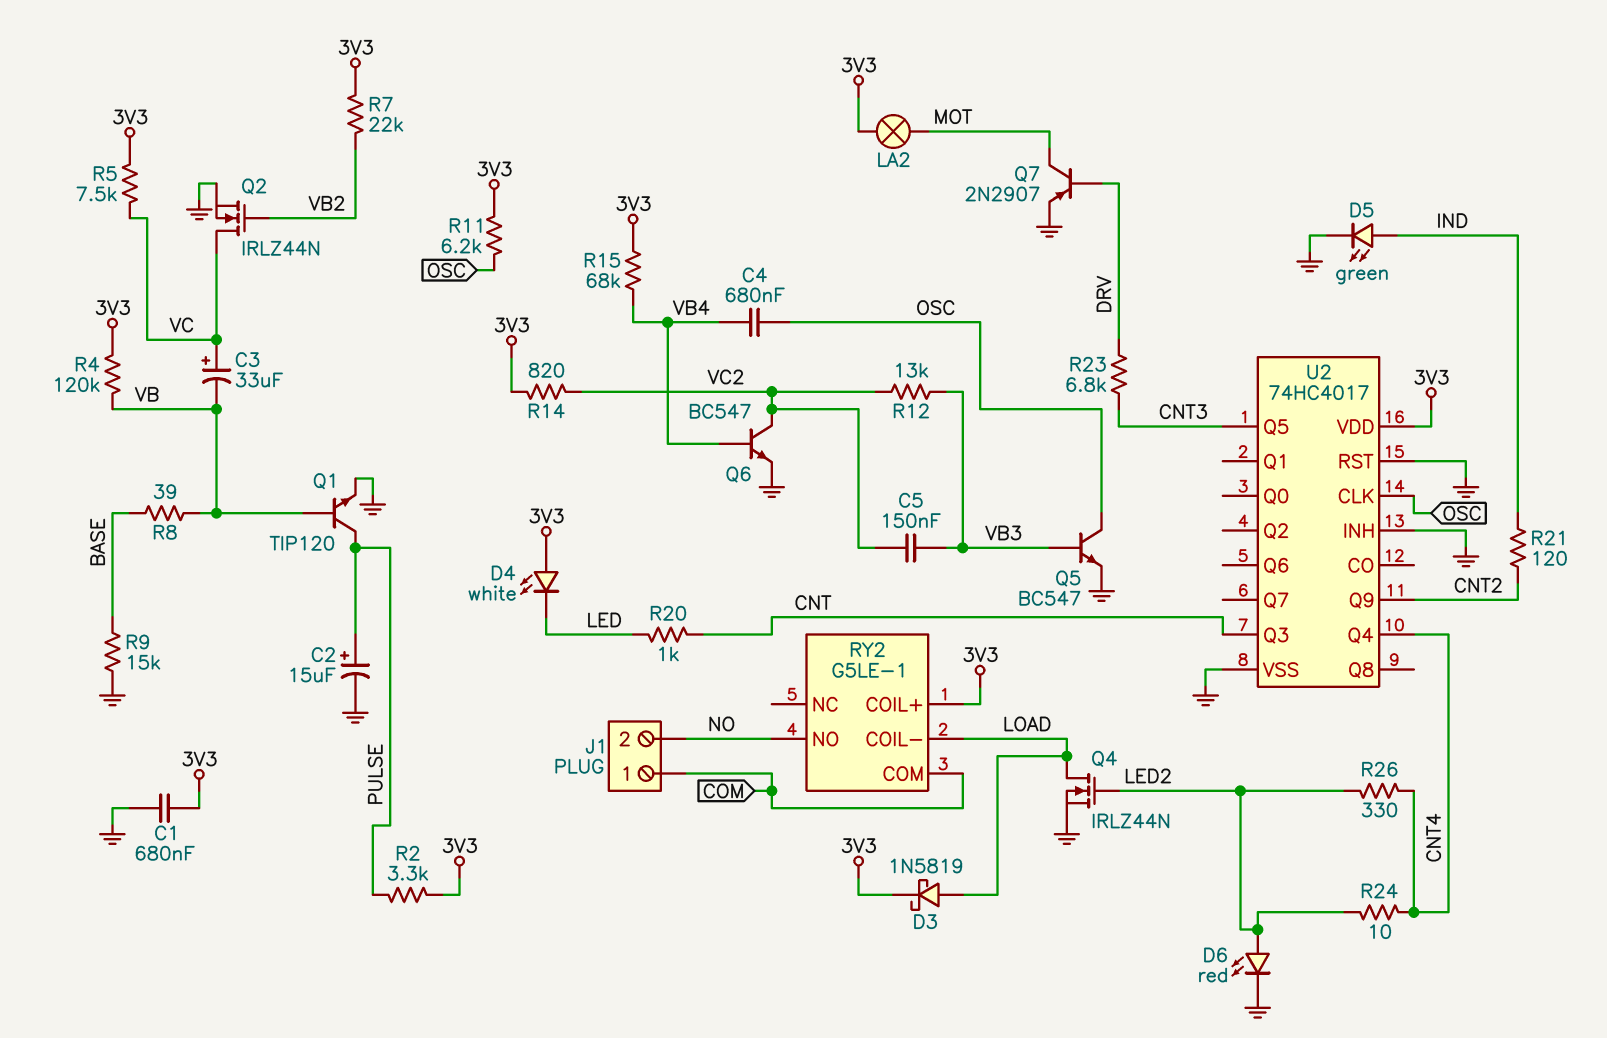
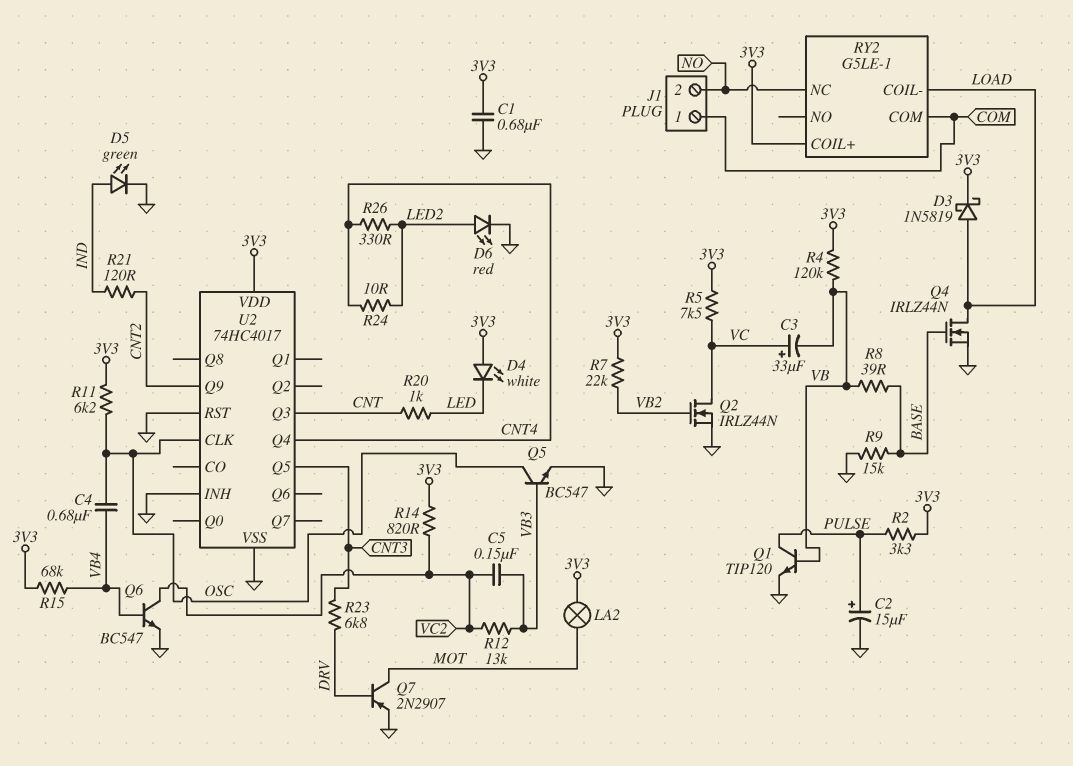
Q4: NMOS IRLZ44N (G LED2, D LOAD, S GND) -> NMOS IRLZ44N (G BASE, D LOAD, S GND)
RY2 pin NC: none -> NO
RY2 pin NO: NO -> none

